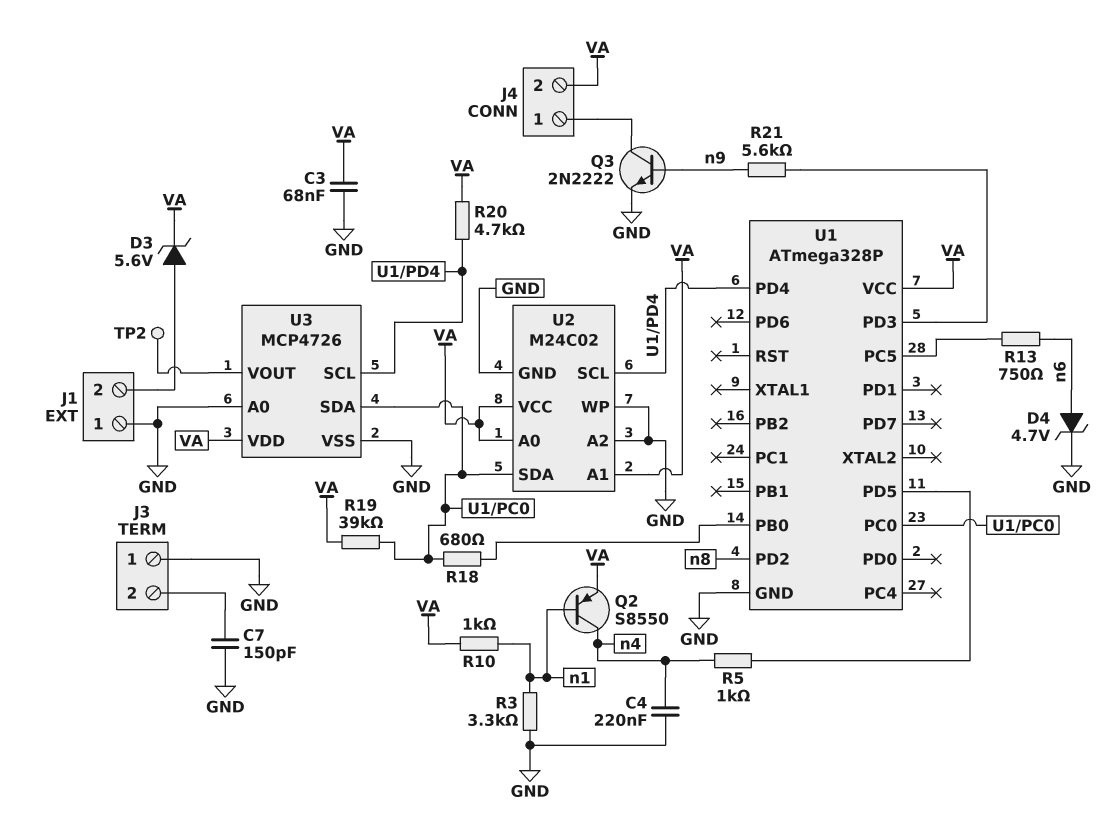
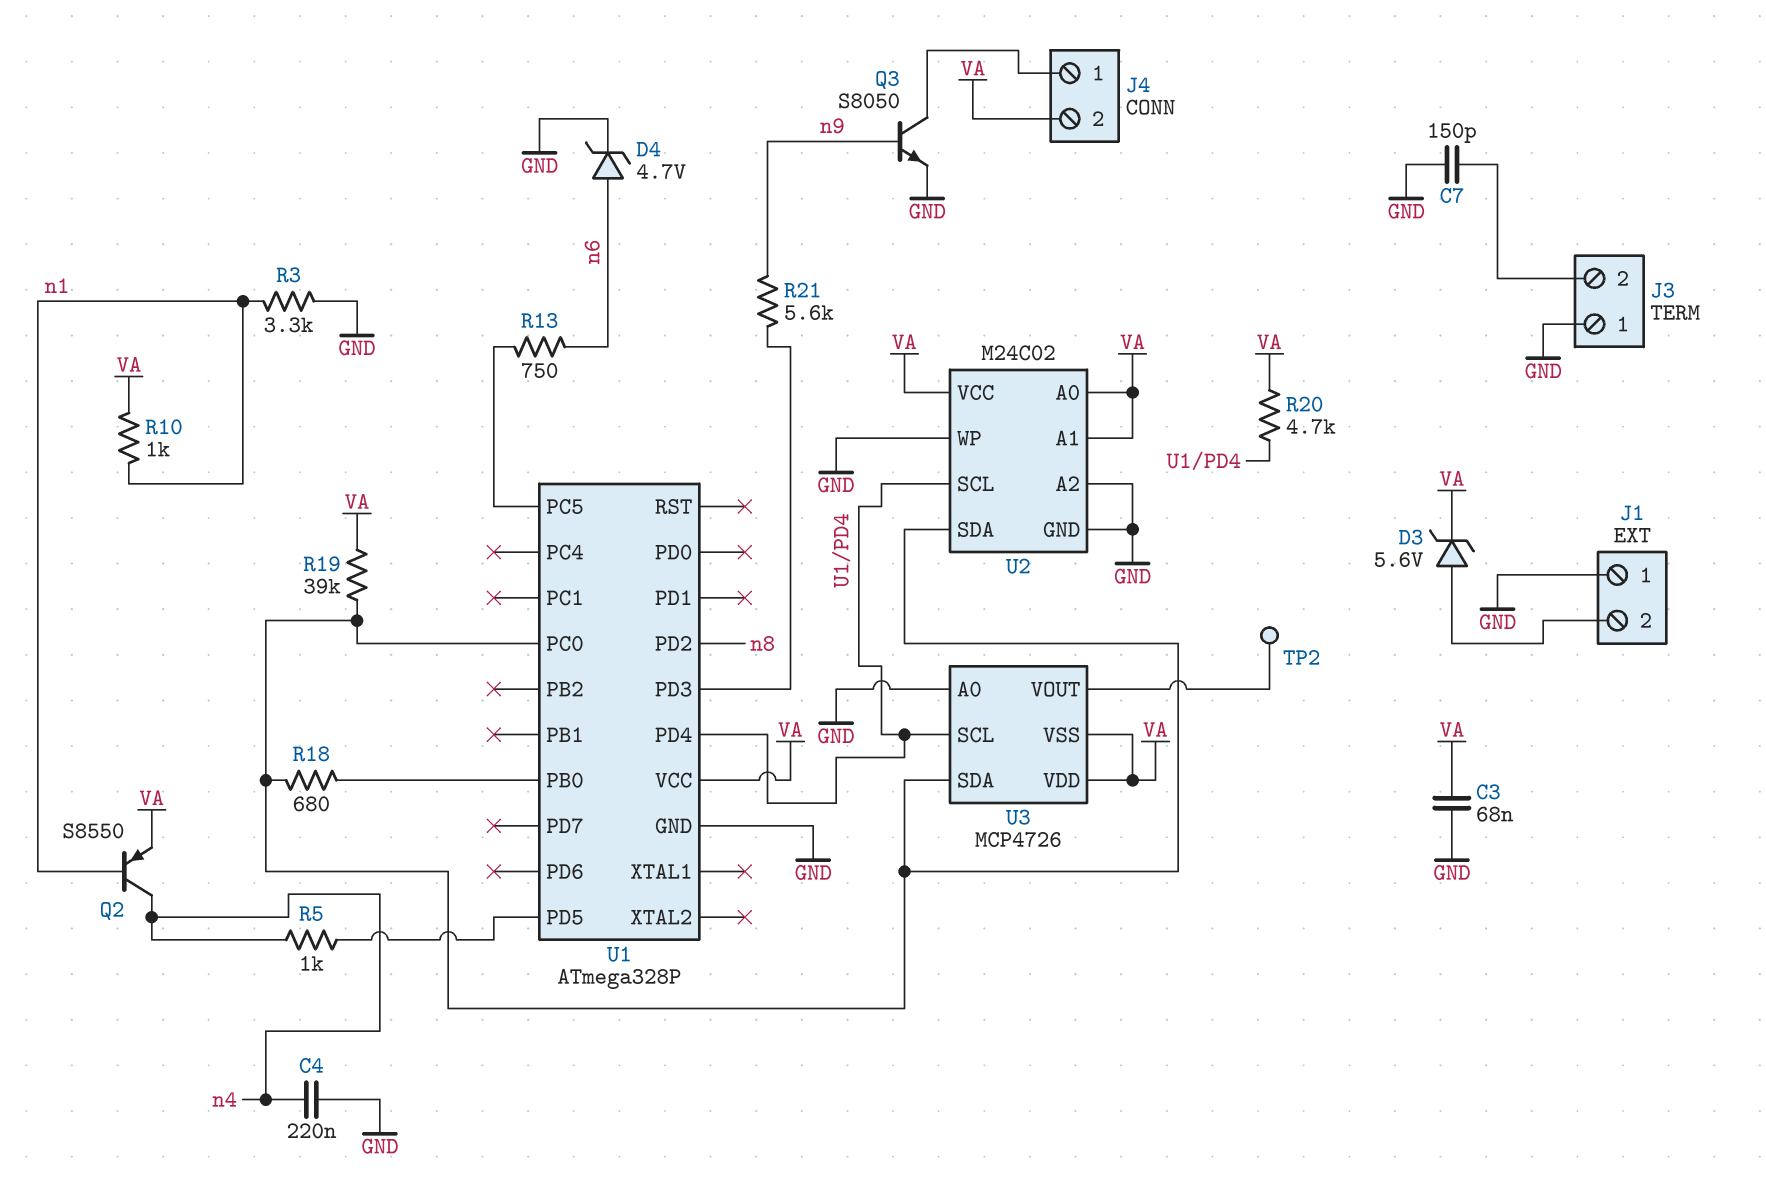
Q3: NPN 2N2222 (B n9, C J4/1, E GND) -> NPN S8050 (B n9, C J4/1, E GND)
U3 pin VSS: GND -> VA

